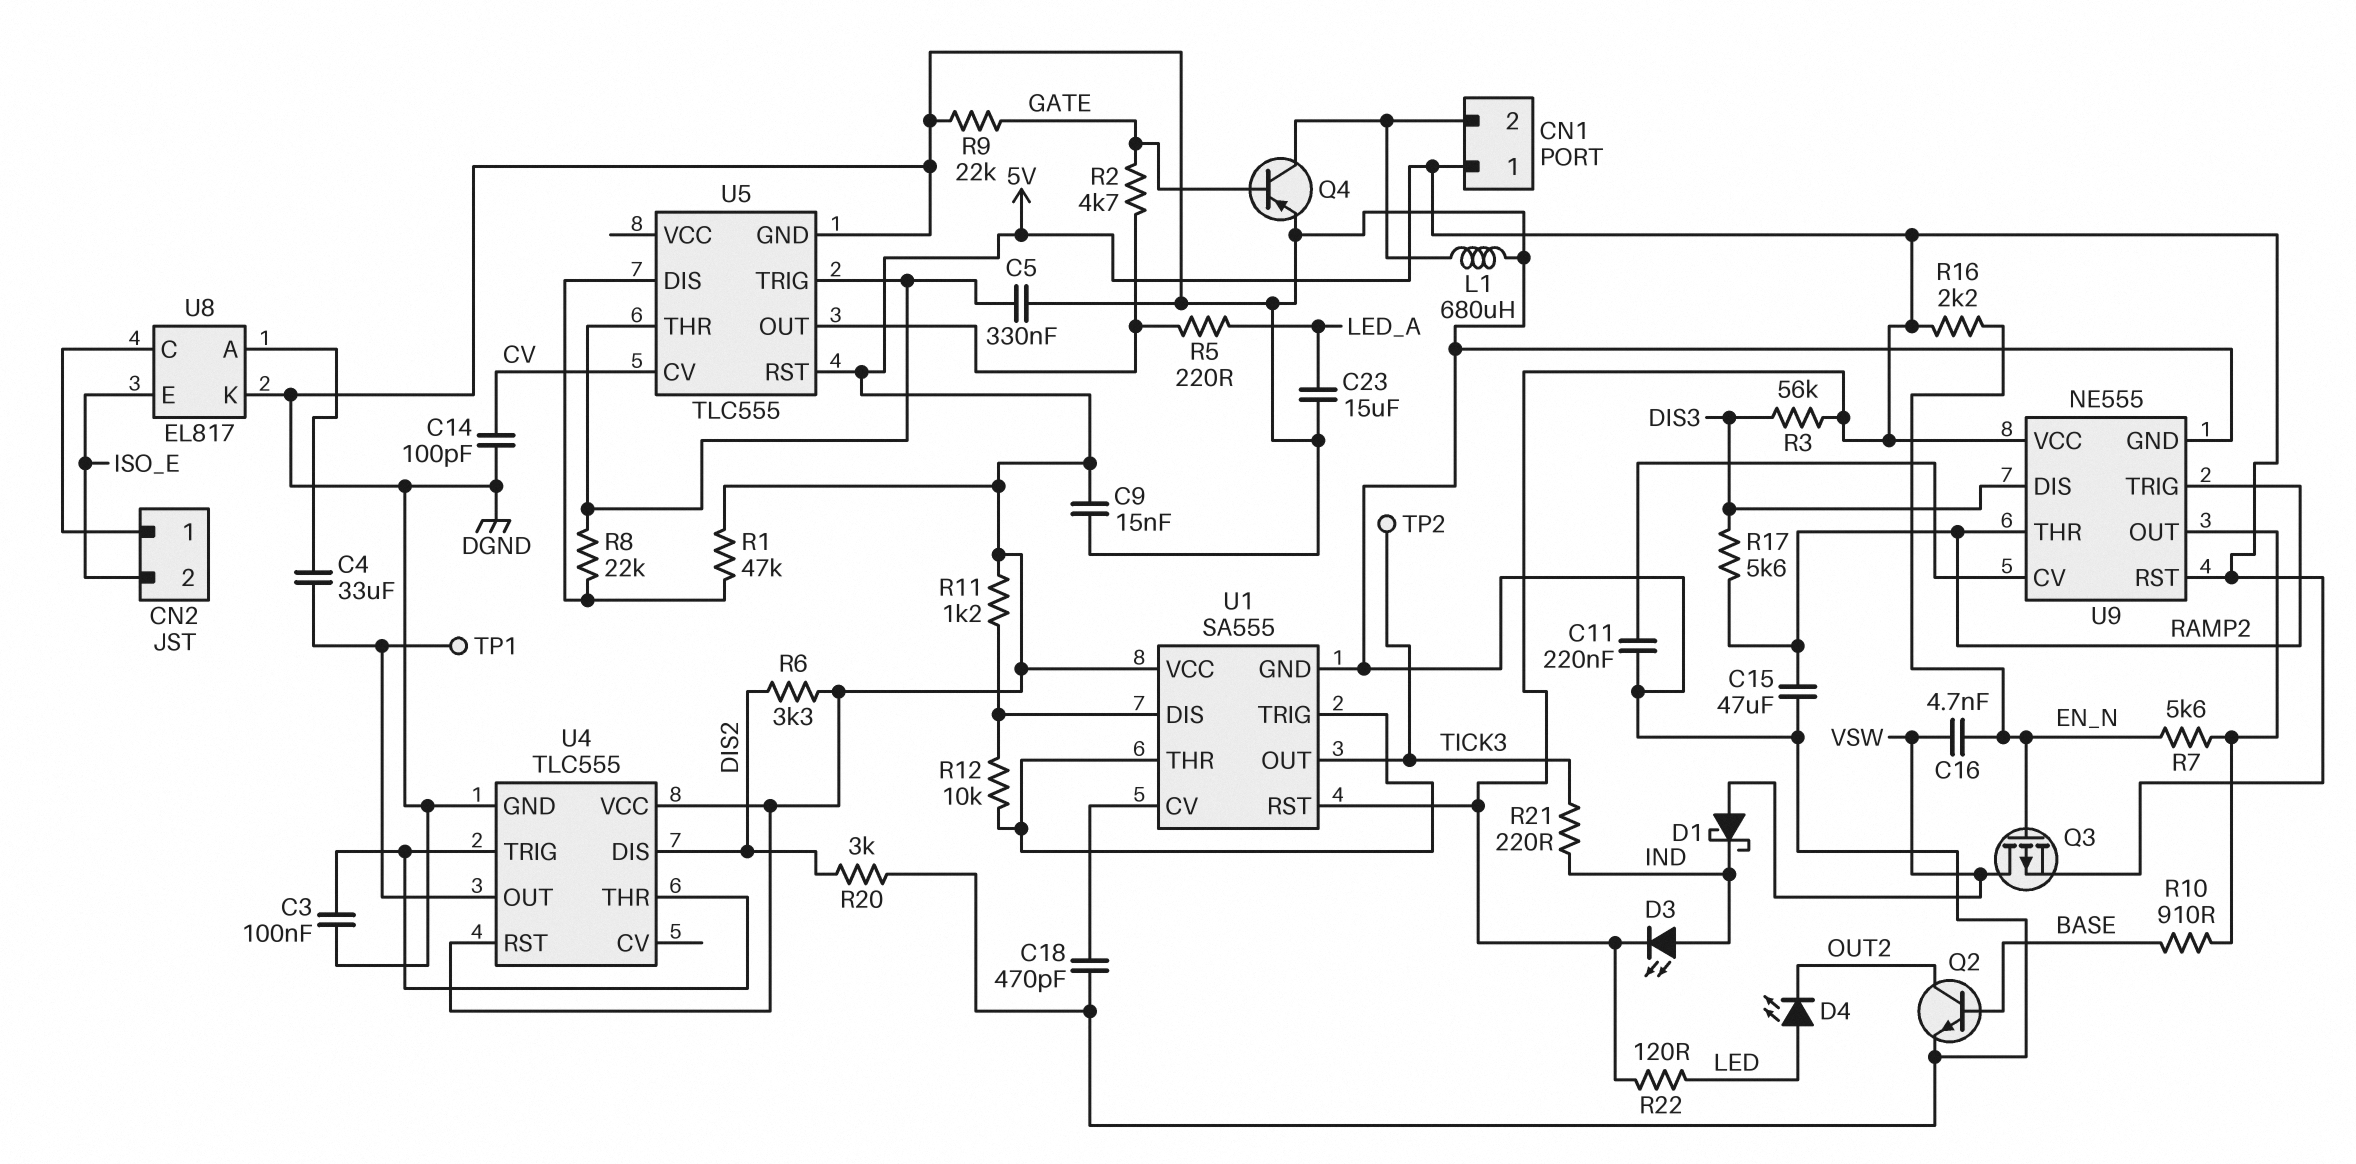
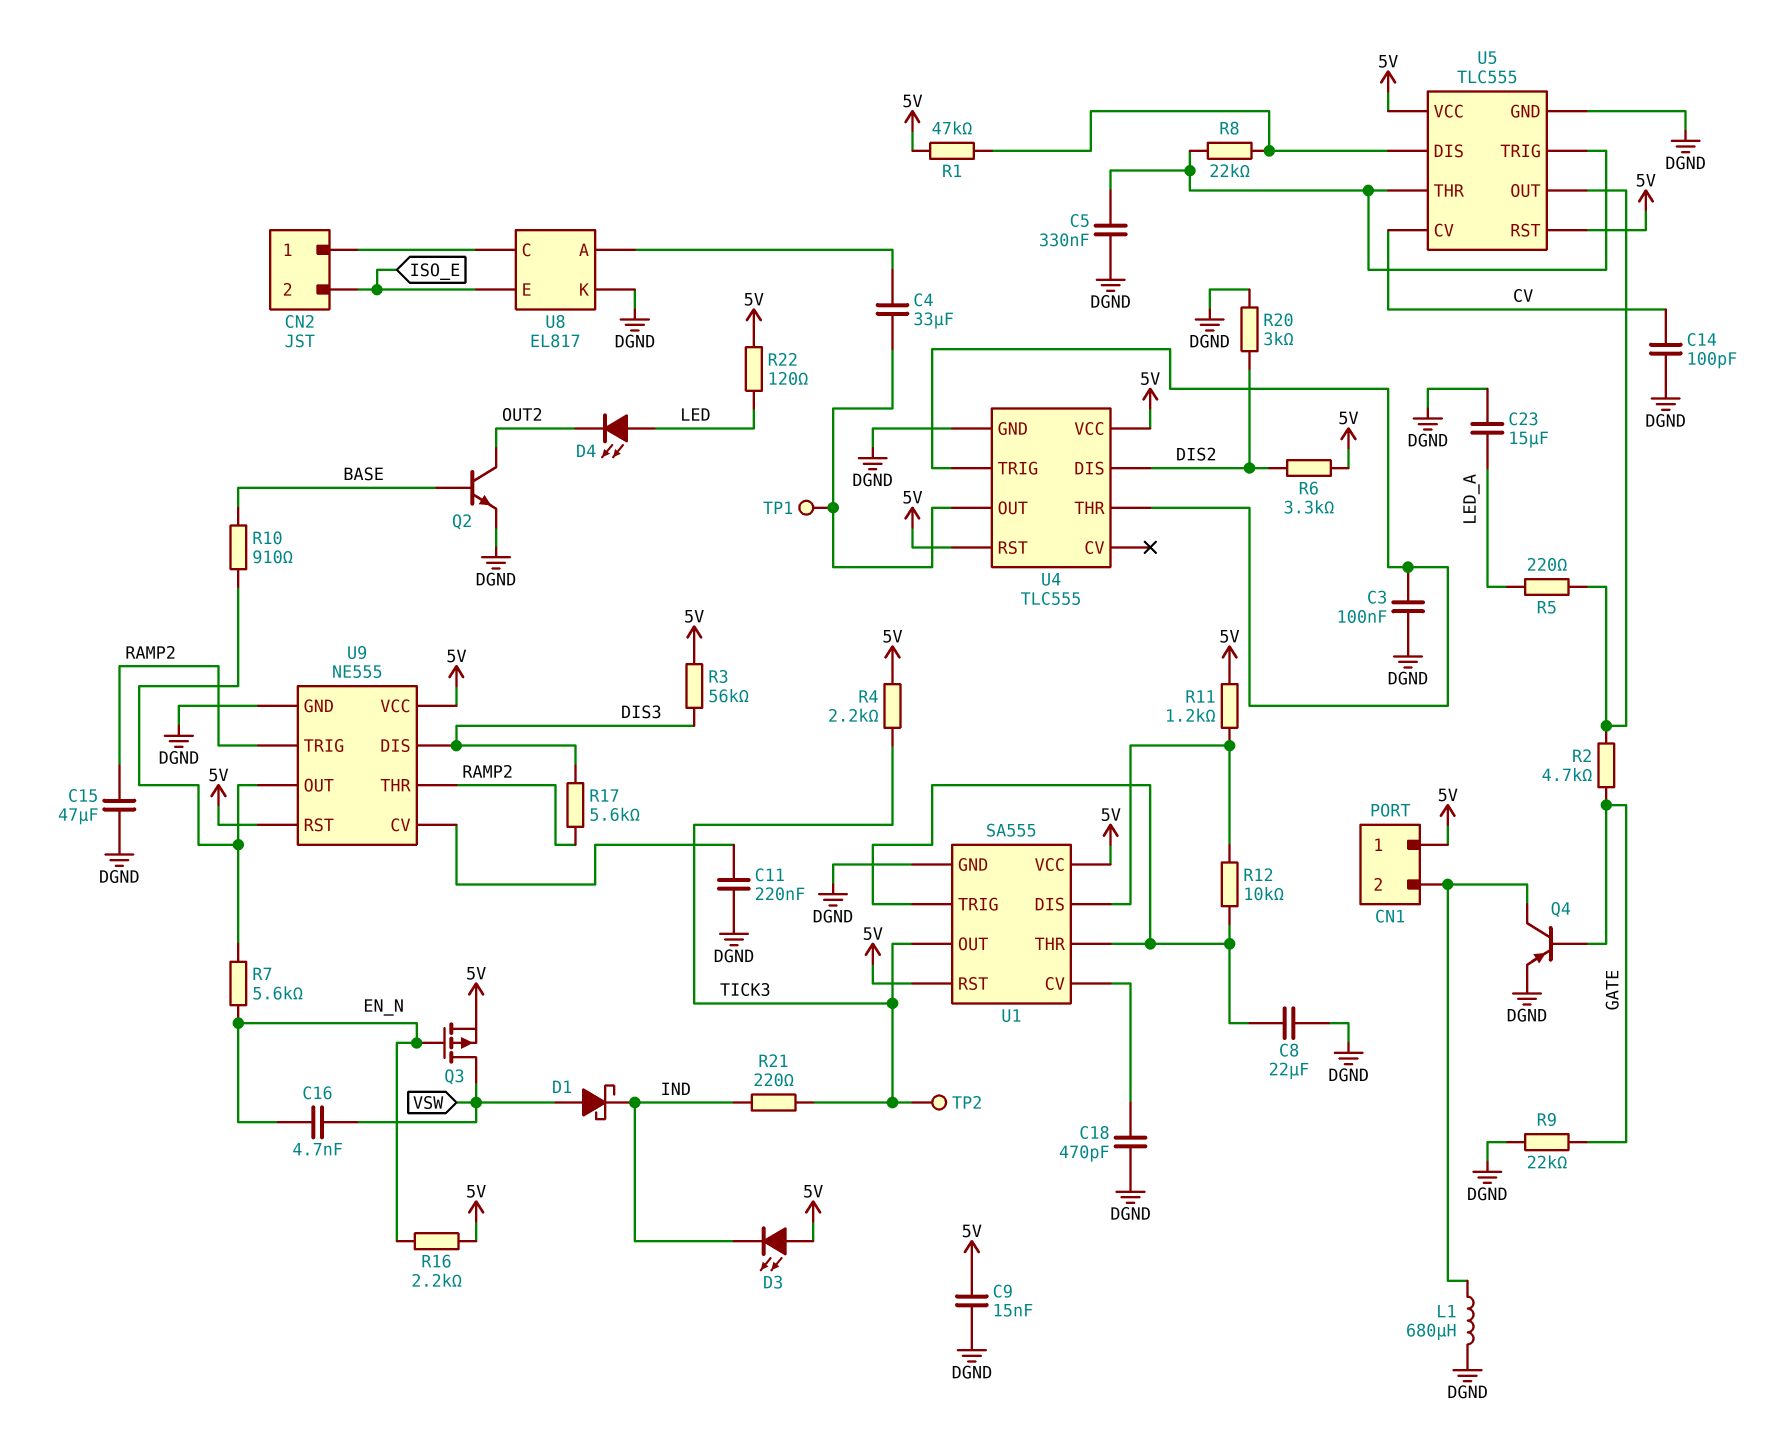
C8: none -> 22uF (DGND, U1/THR)
D3: LED (A IND, K 5V) -> LED (A 5V, K IND)
R4: none -> 2.2k (5V, TICK3)
U5 pin VCC: none -> 5V

